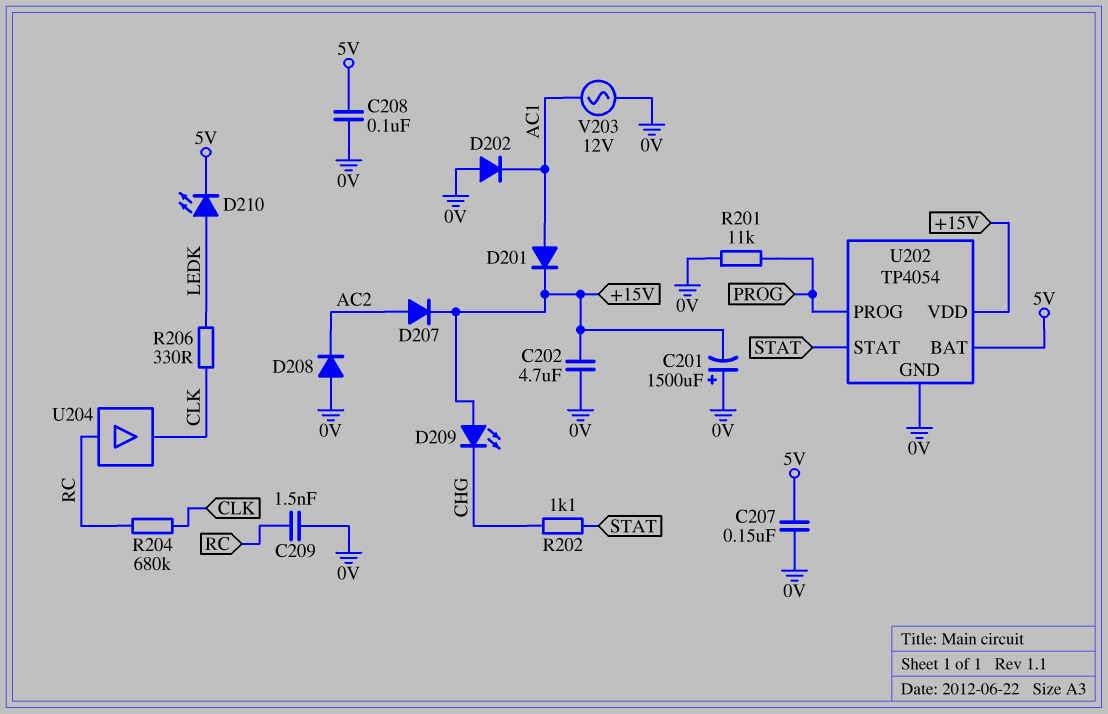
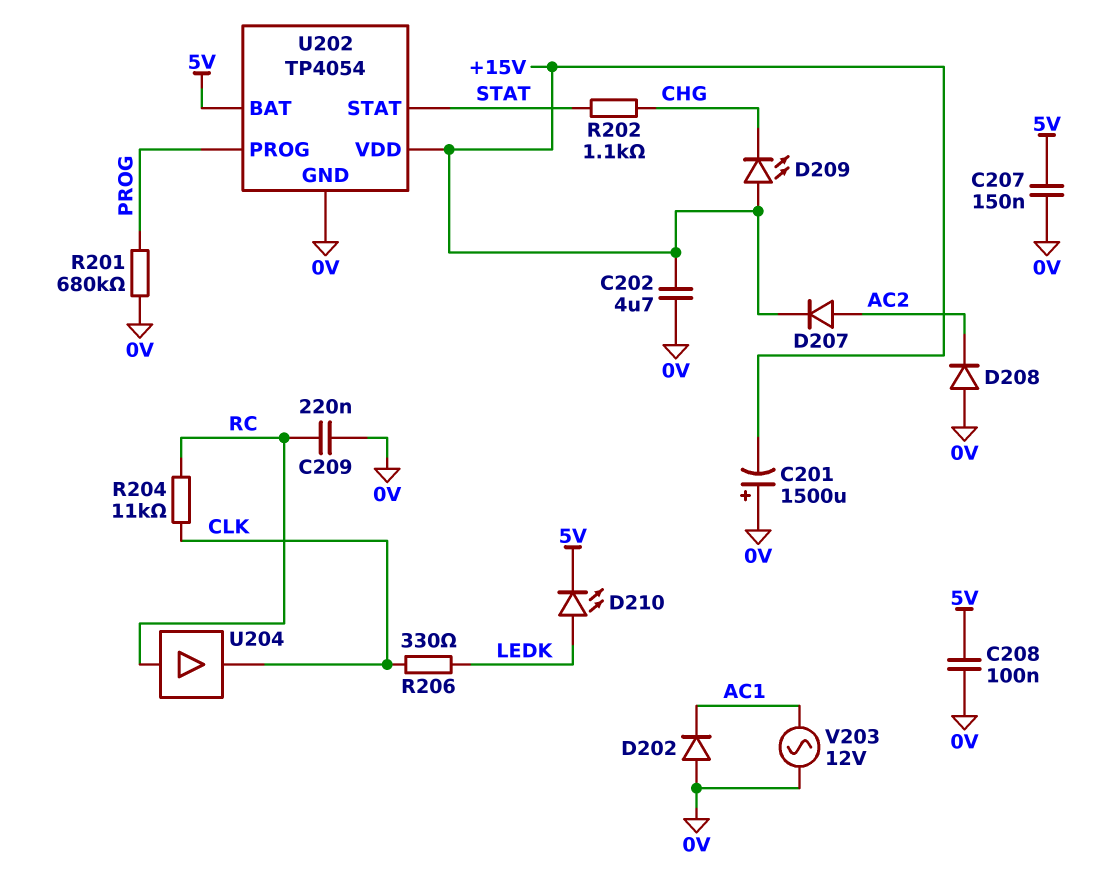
C209: 1.5nF (0V, RC) -> 220nF (0V, RC)
D201: diode (A AC1, K +15V) -> none
R201: 11k (0V, PROG) -> 680k (0V, PROG)
R204: 680k (CLK, RC) -> 11k (CLK, RC)

